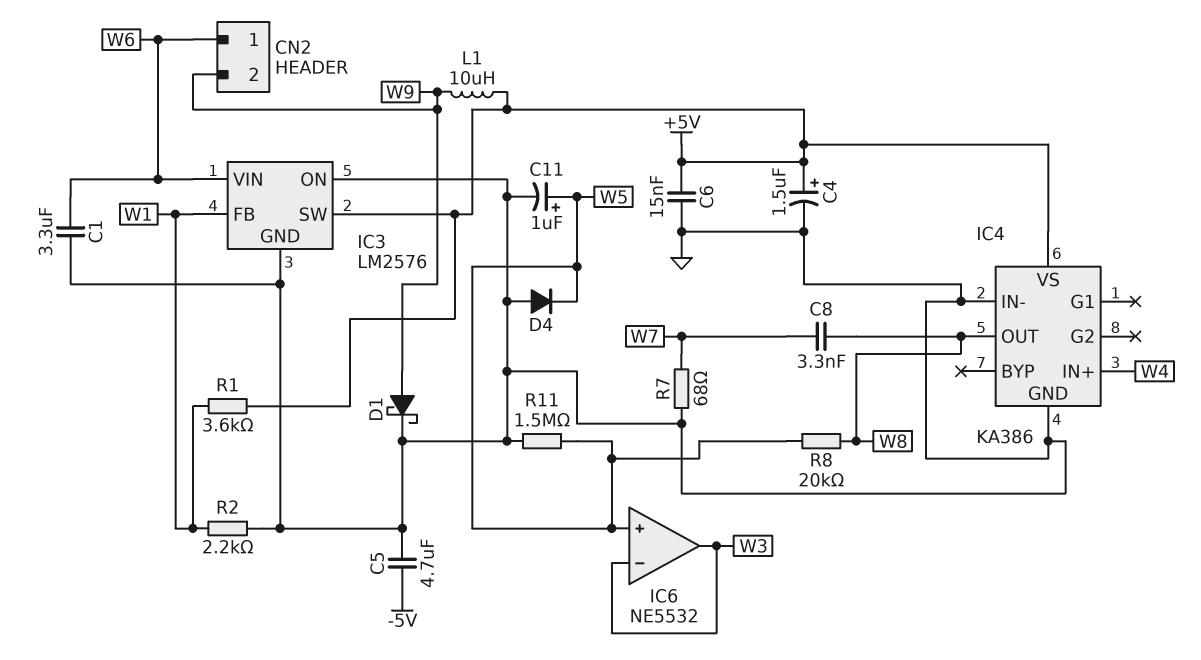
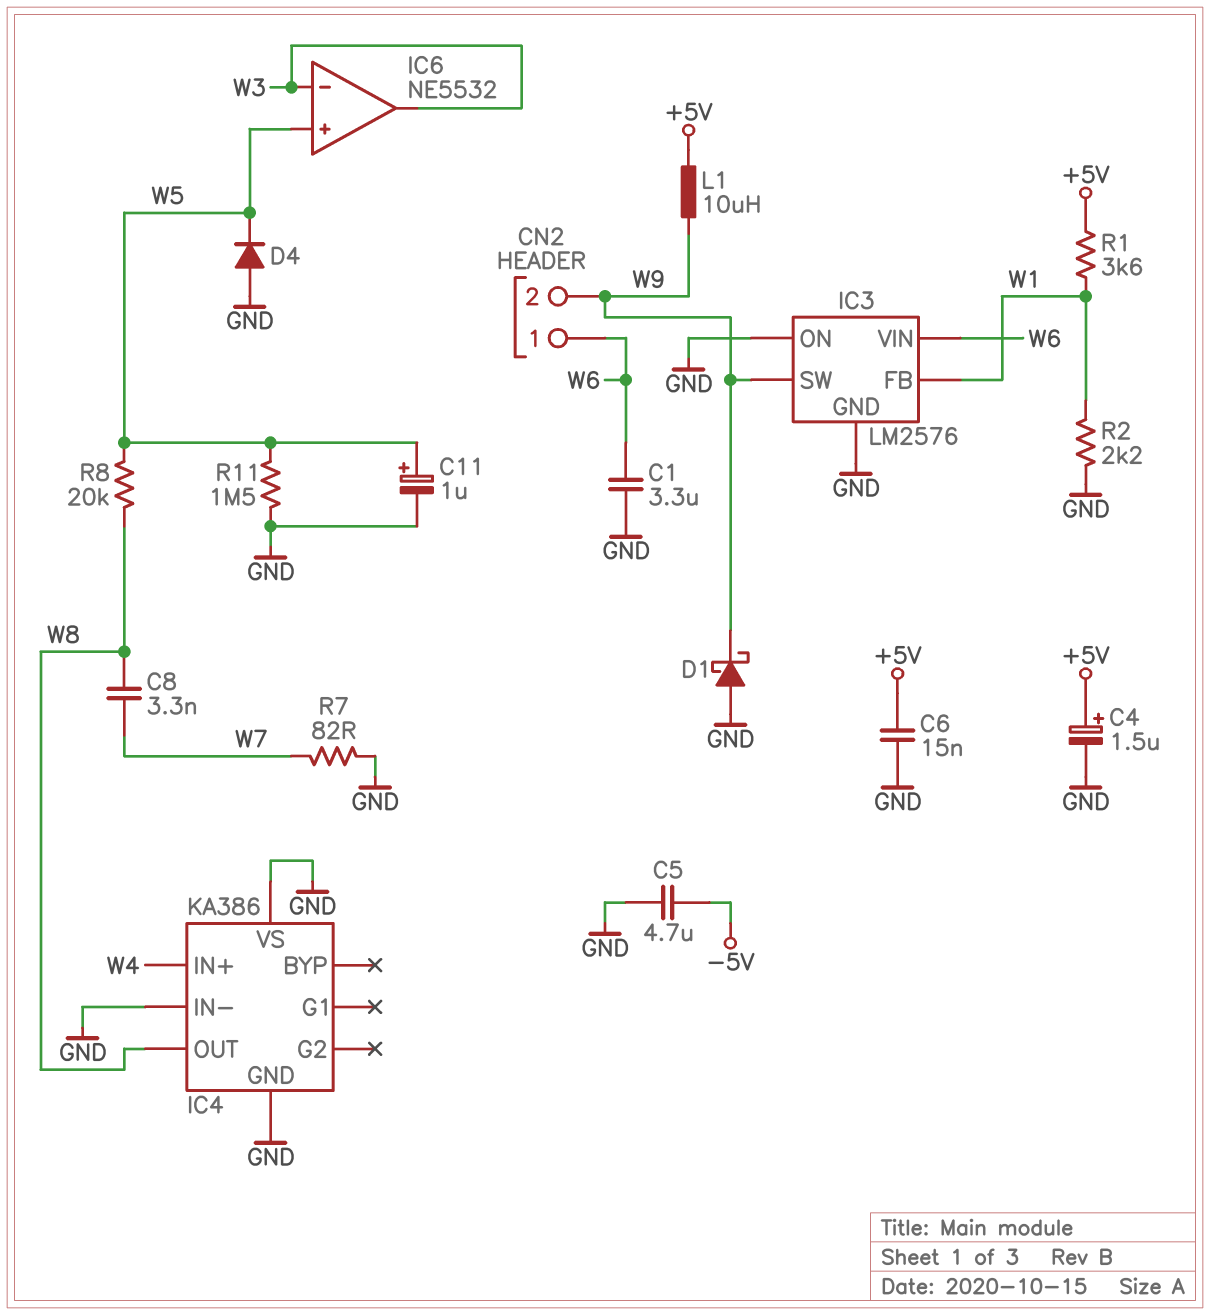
D1: schottky (A W9, K GND) -> schottky (A GND, K W9)
IC3 pin SW: +5V -> W9
IC4 pin VS: +5V -> GND
R7: 68 (GND, W7) -> 82 (GND, W7)

